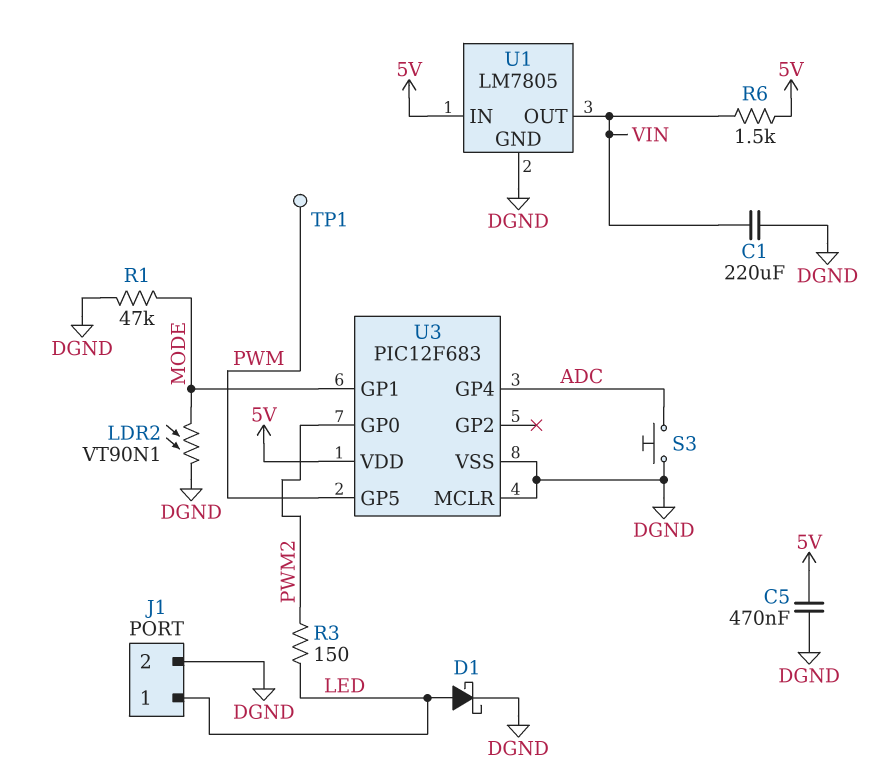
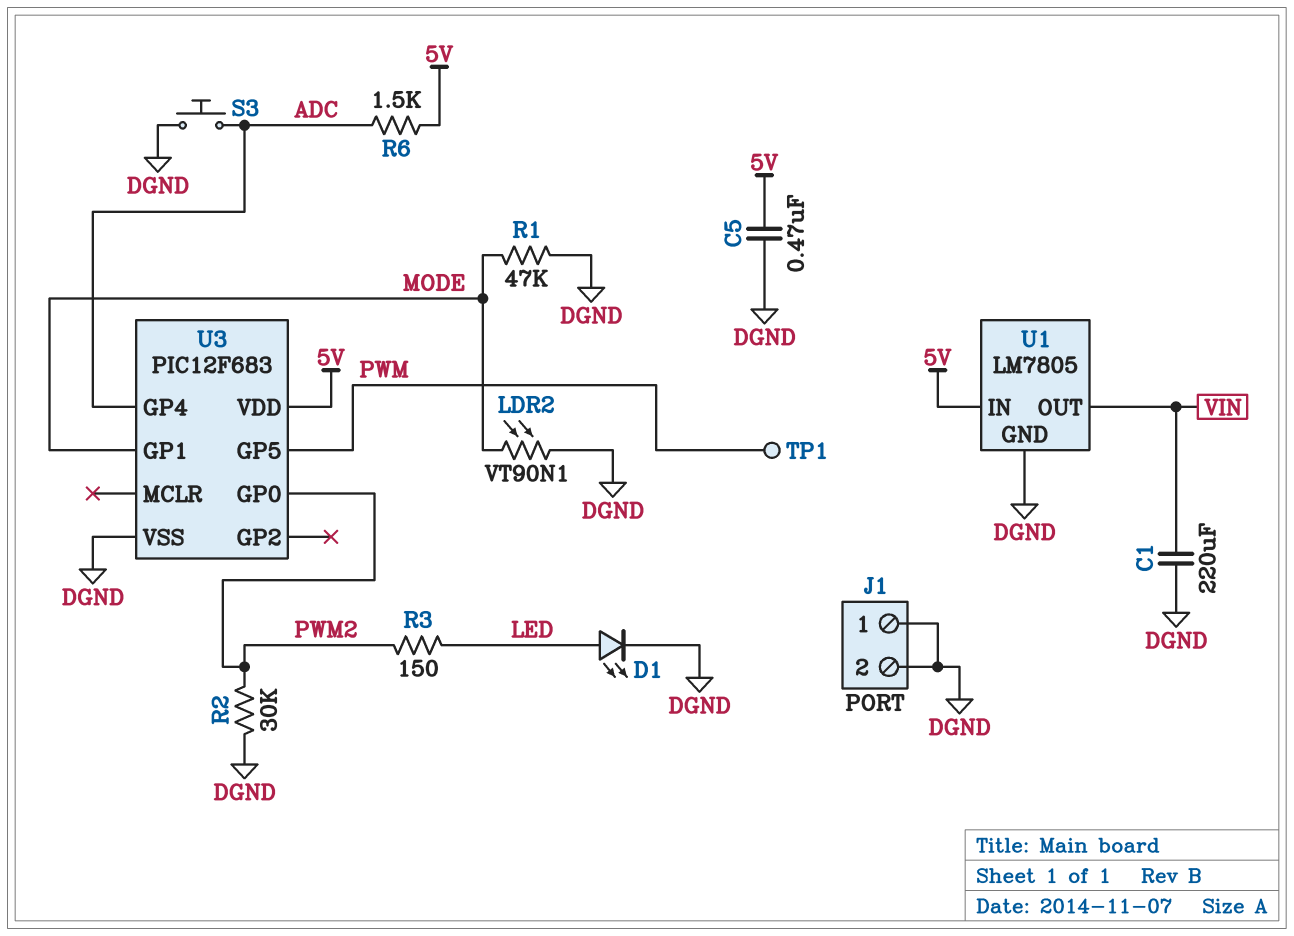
D1: schottky (A LED, K DGND) -> LED (A LED, K DGND)
J1 pin 1: LED -> DGND
R2: none -> 30k (DGND, PWM2)
R6: 1.5k (5V, VIN) -> 1.5k (5V, ADC)
U3 pin MCLR: DGND -> none

